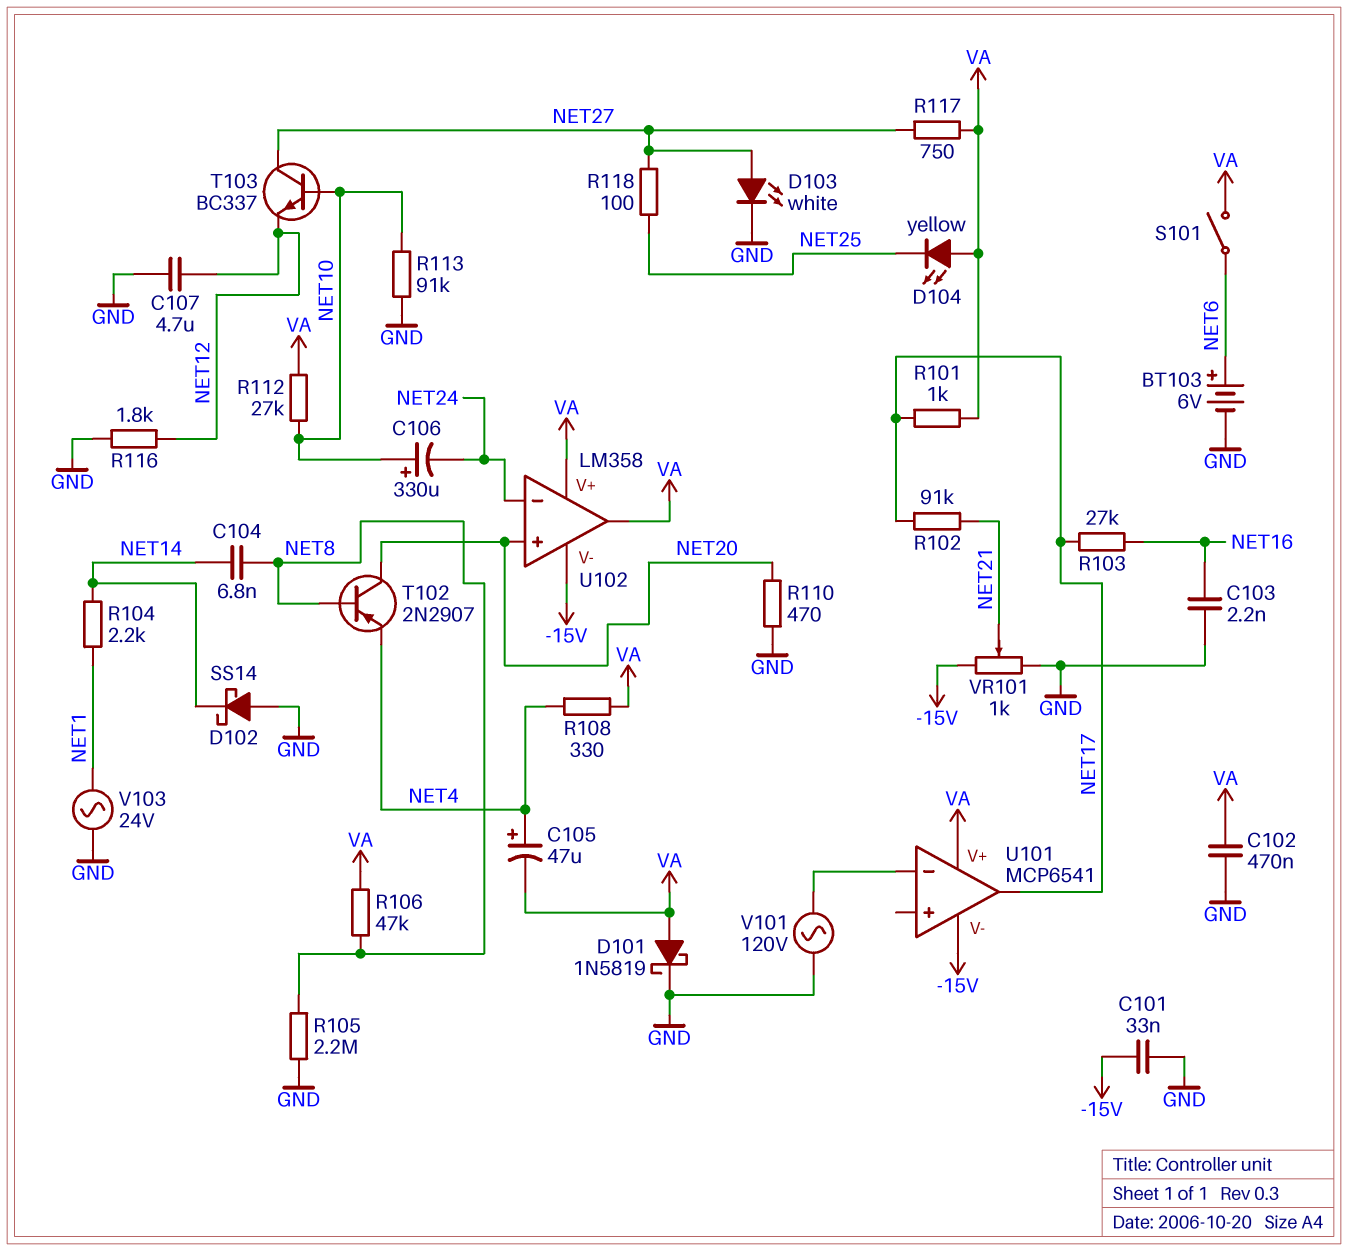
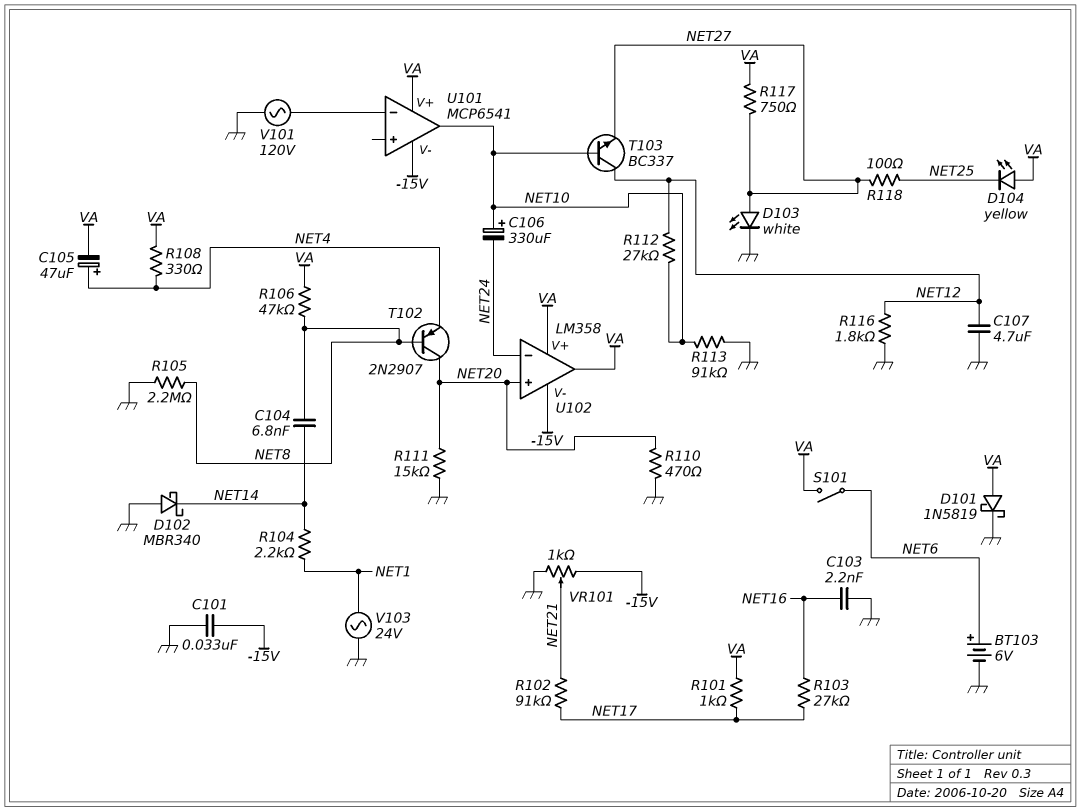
C102: 470nF (GND, VA) -> none
D102: schottky SS14 (A GND, K NET14) -> schottky MBR340 (A GND, K NET14)
R111: none -> 15k (GND, NET20)
R112: 27k (NET10, VA) -> 27k (NET10, NET12)
T103: NPN BC337 (B NET10, C NET27, E NET12) -> NPN BC337 (B NET10, C NET12, E NET27)
U101 pin out: NET17 -> NET10

